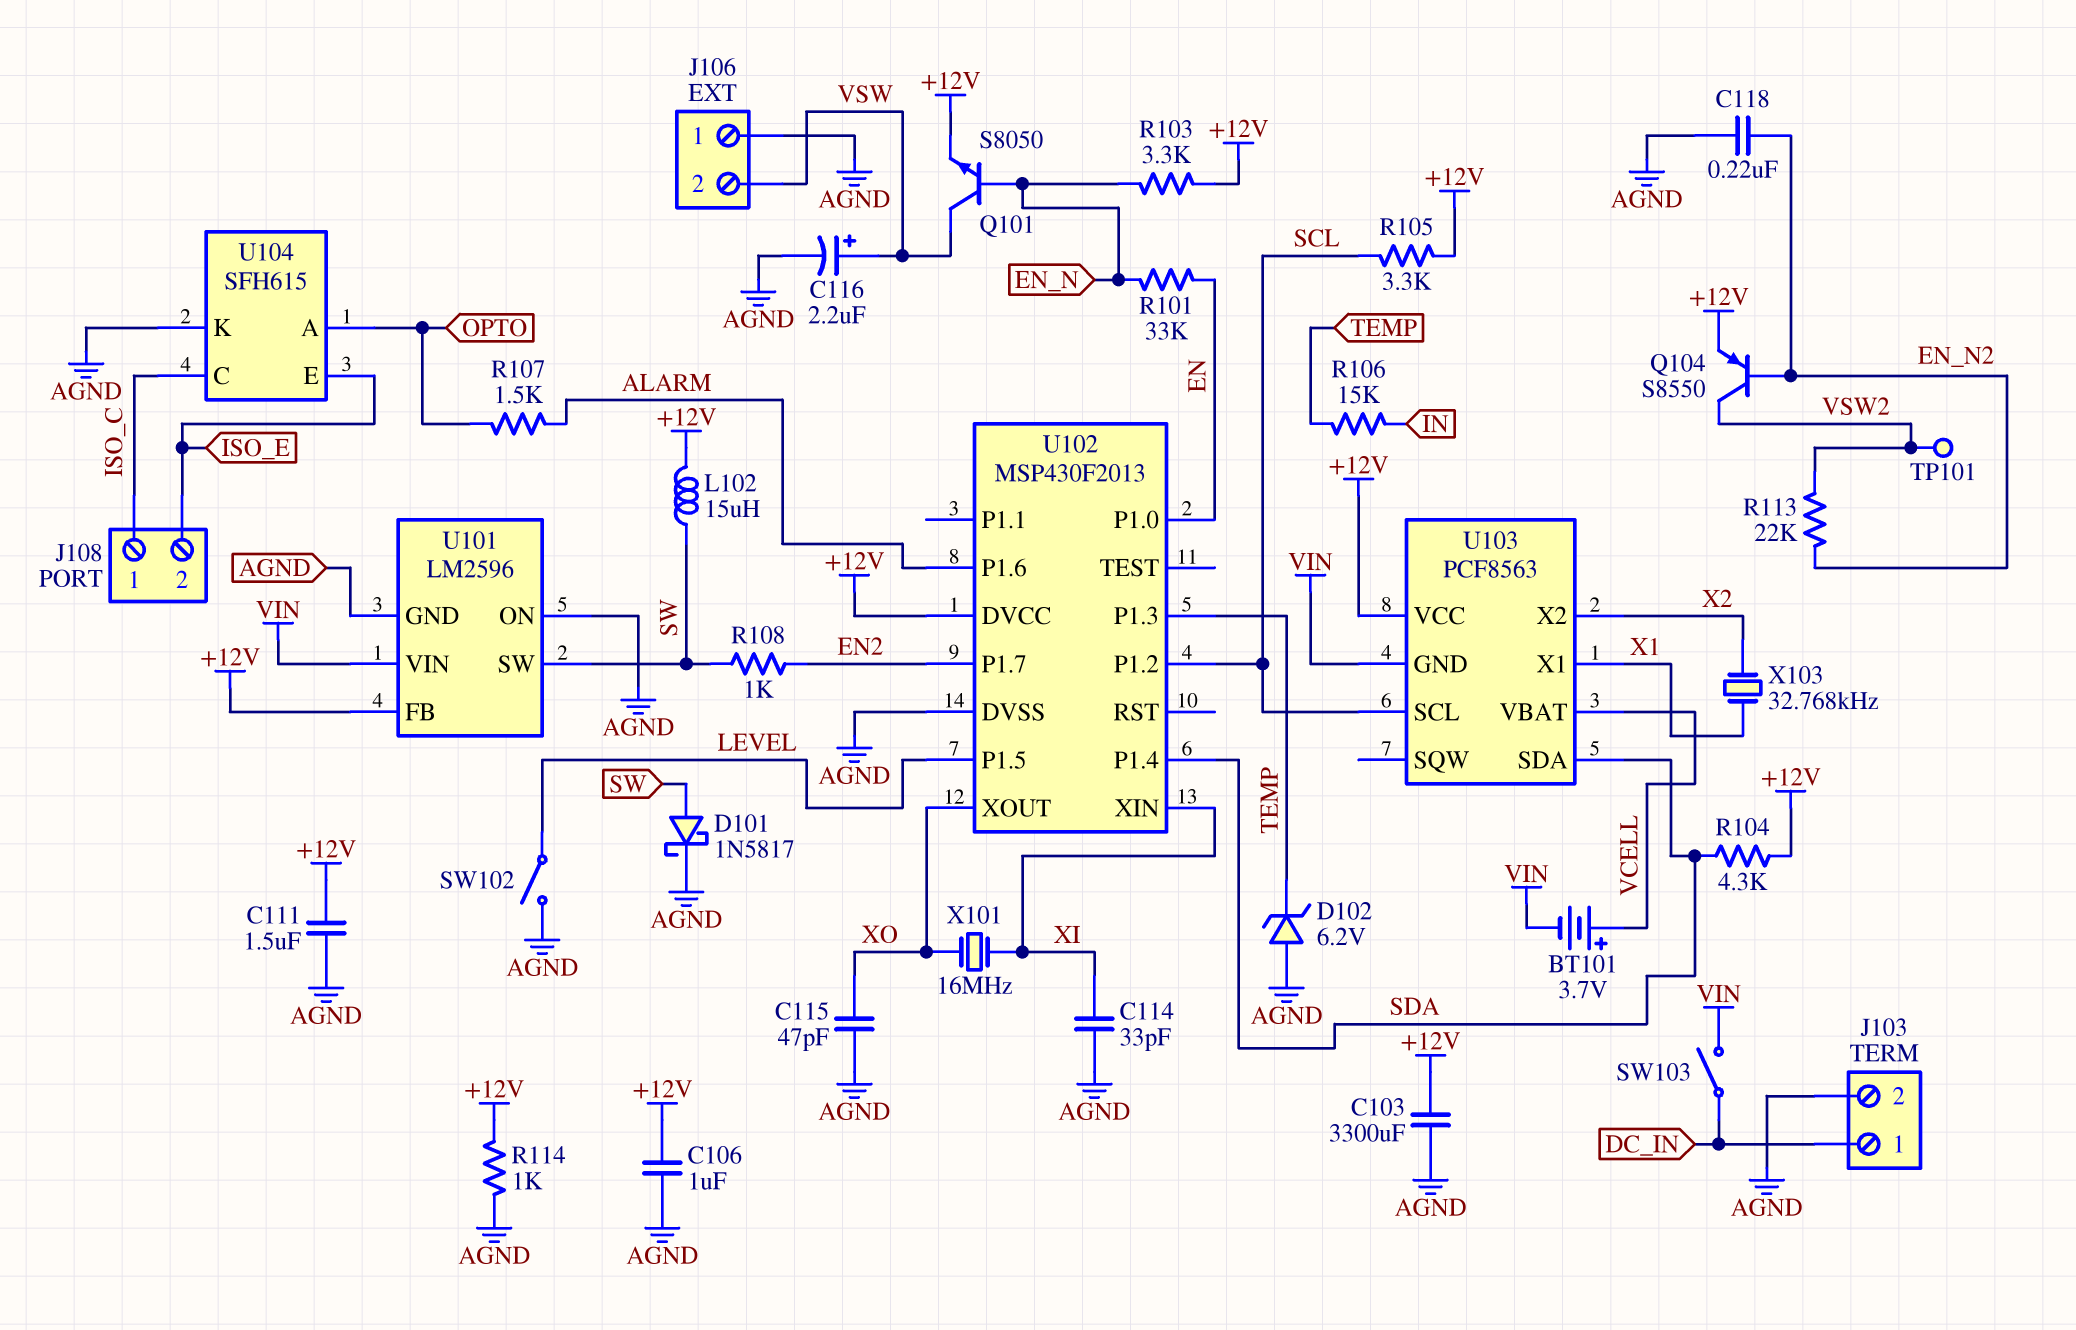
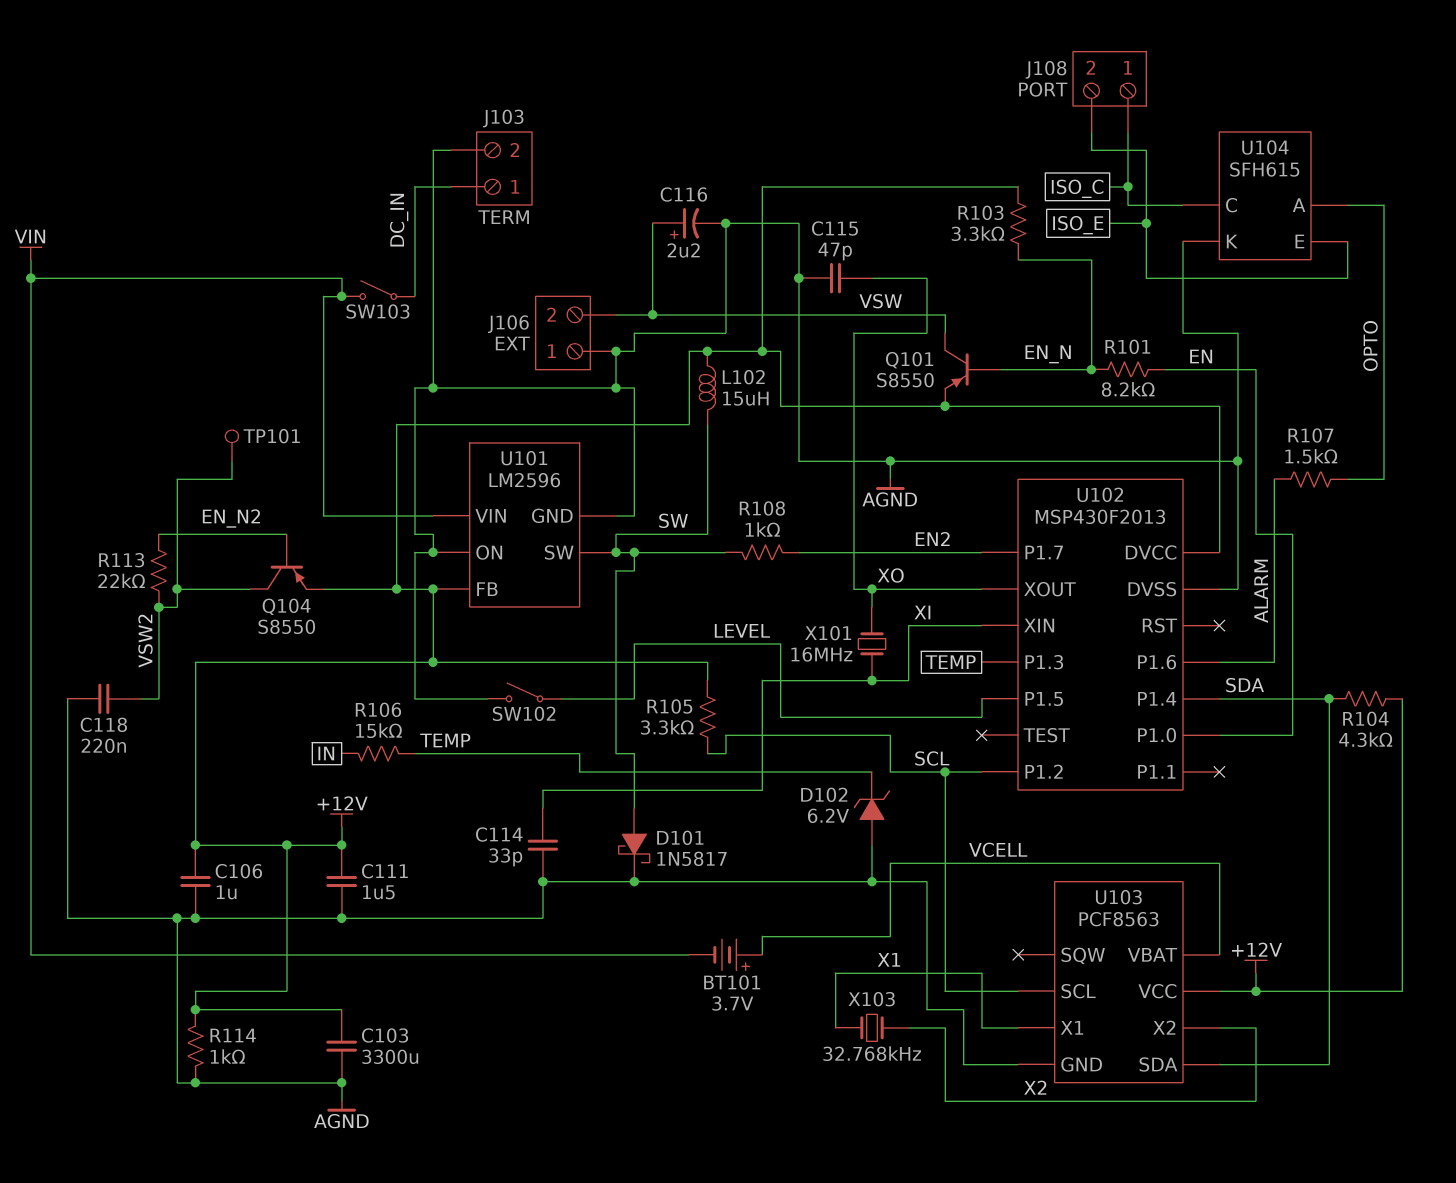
C118: 220nF (AGND, EN_N2) -> 220nF (AGND, VSW2)
Q101: NPN S8050 (B EN_N, C VSW, E +12V) -> PNP S8550 (B EN_N, C VSW, E +12V)
R101: 33k (EN, EN_N) -> 8.2k (EN, EN_N)
U103 pin GND: VIN -> AGND

